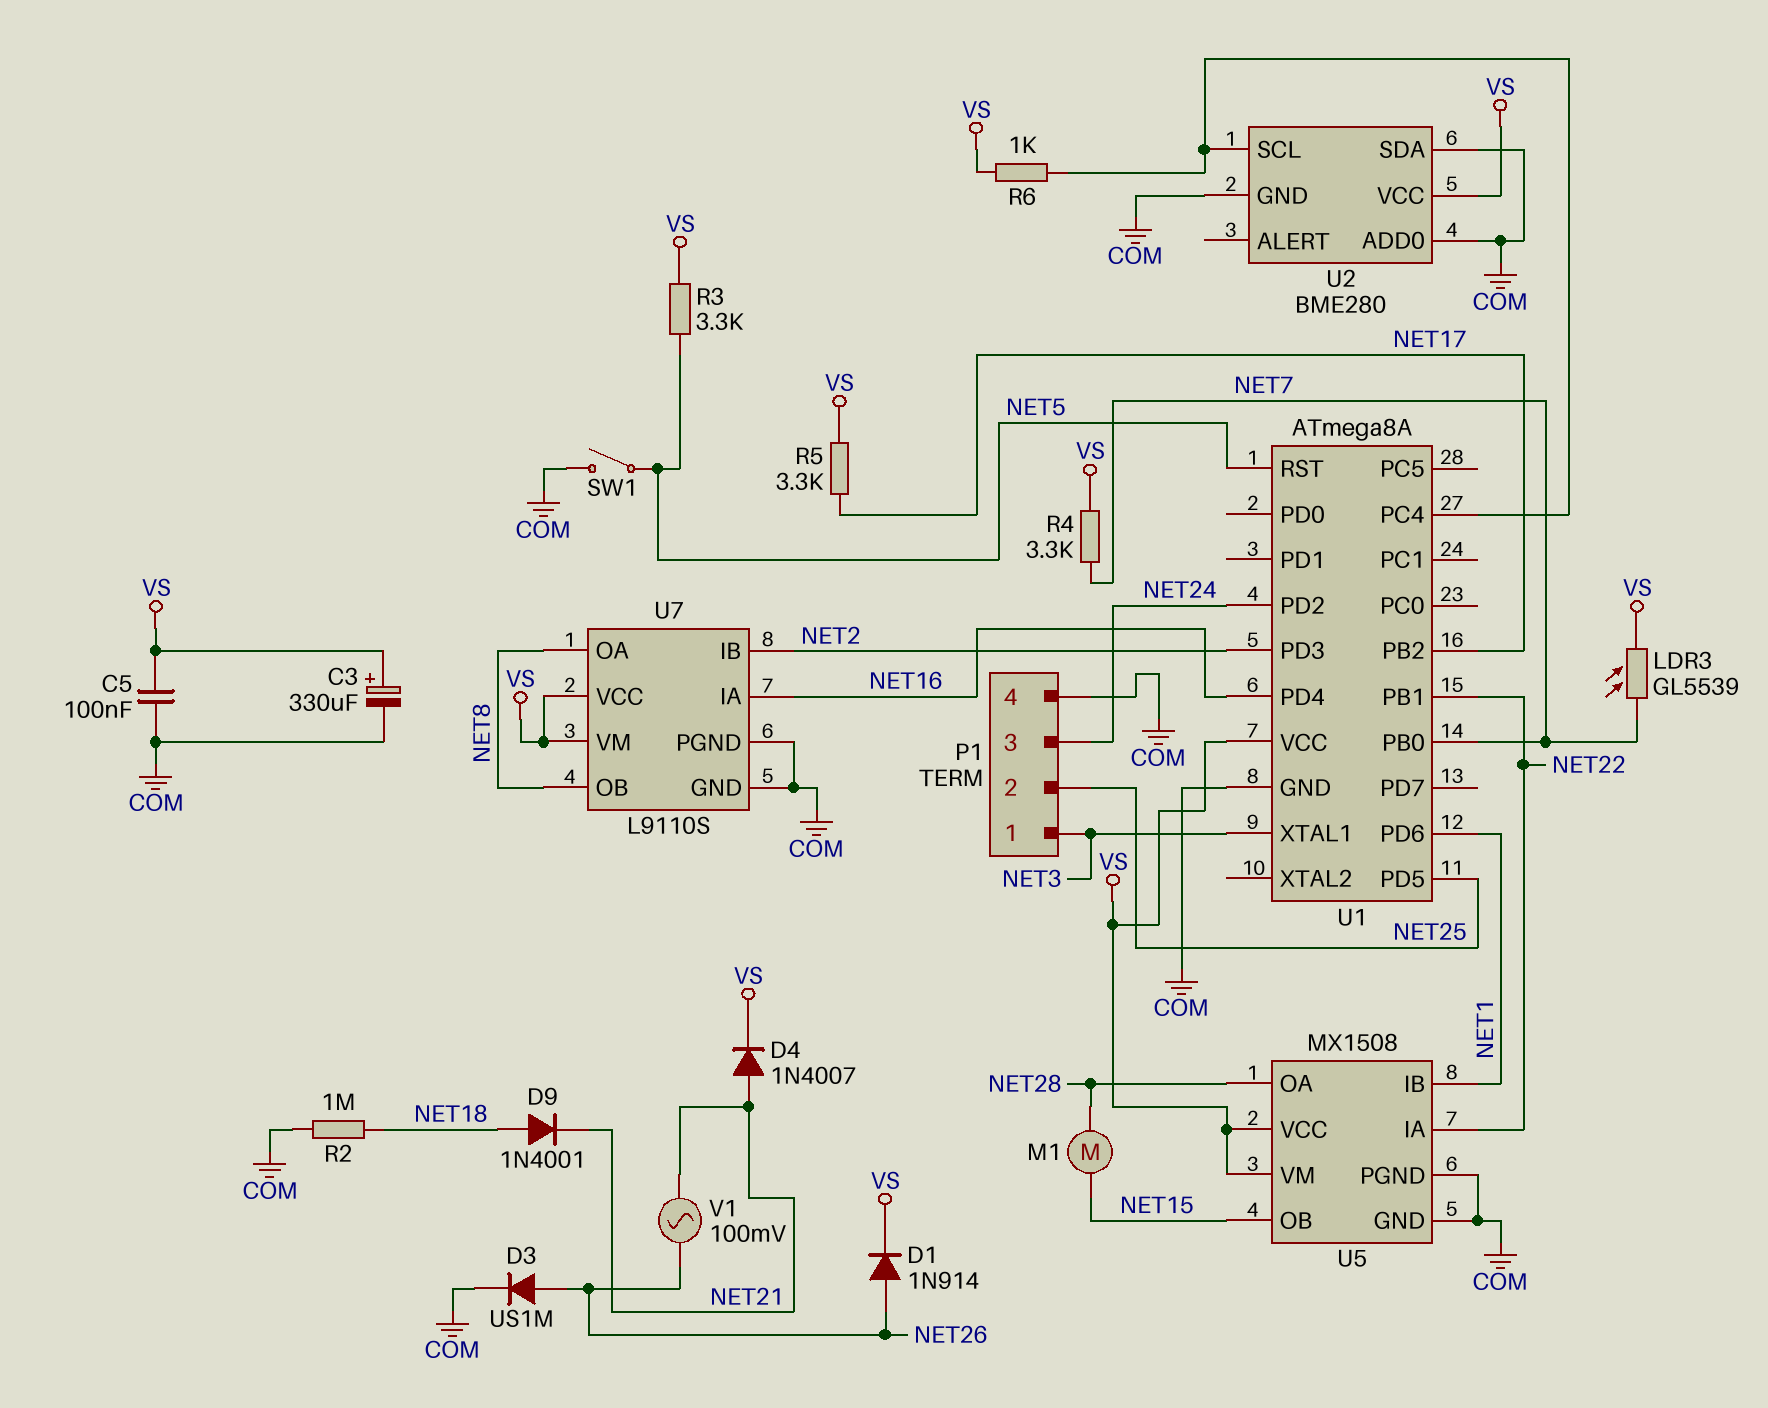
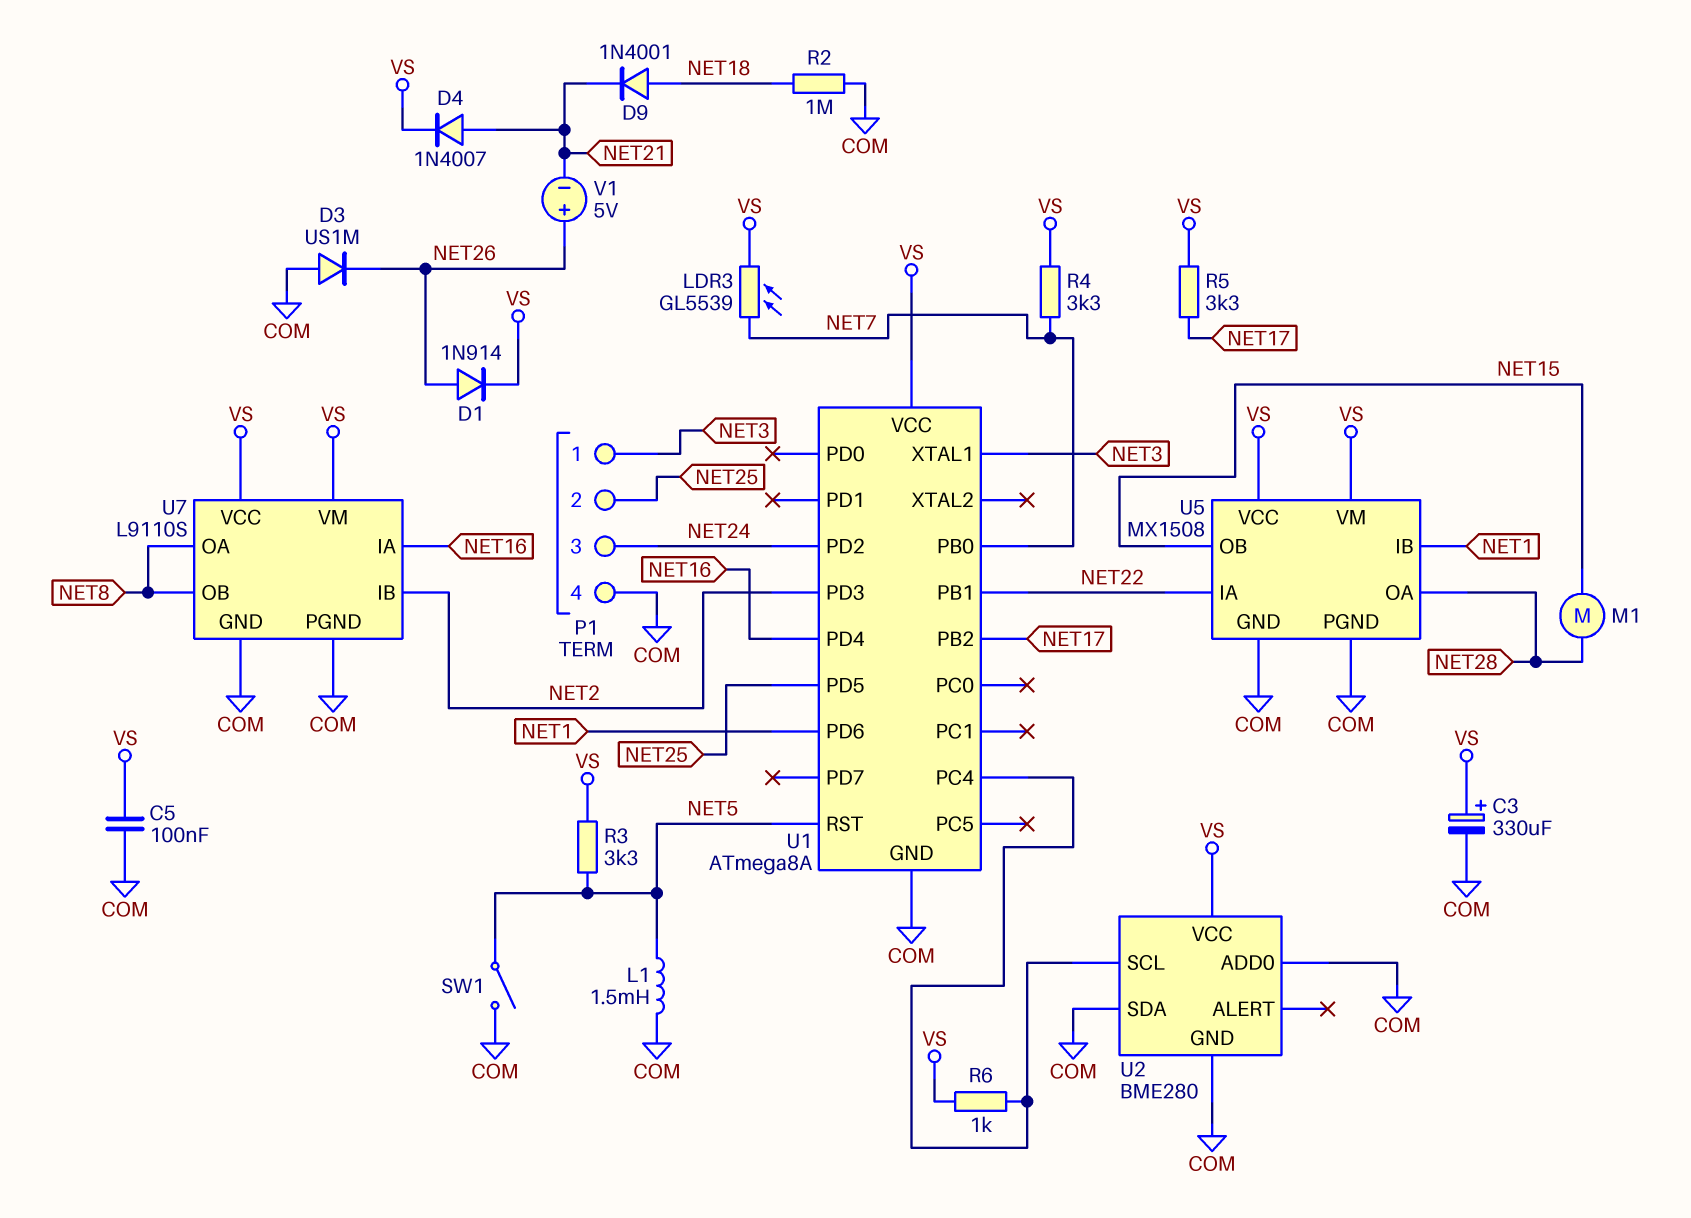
D3: diode US1M (A NET26, K COM) -> diode US1M (A COM, K NET26)
L1: none -> 1.5mH (COM, NET5)
V1: AC 100mV (NET21, NET26) -> 5V (plus NET26, minus NET21)

